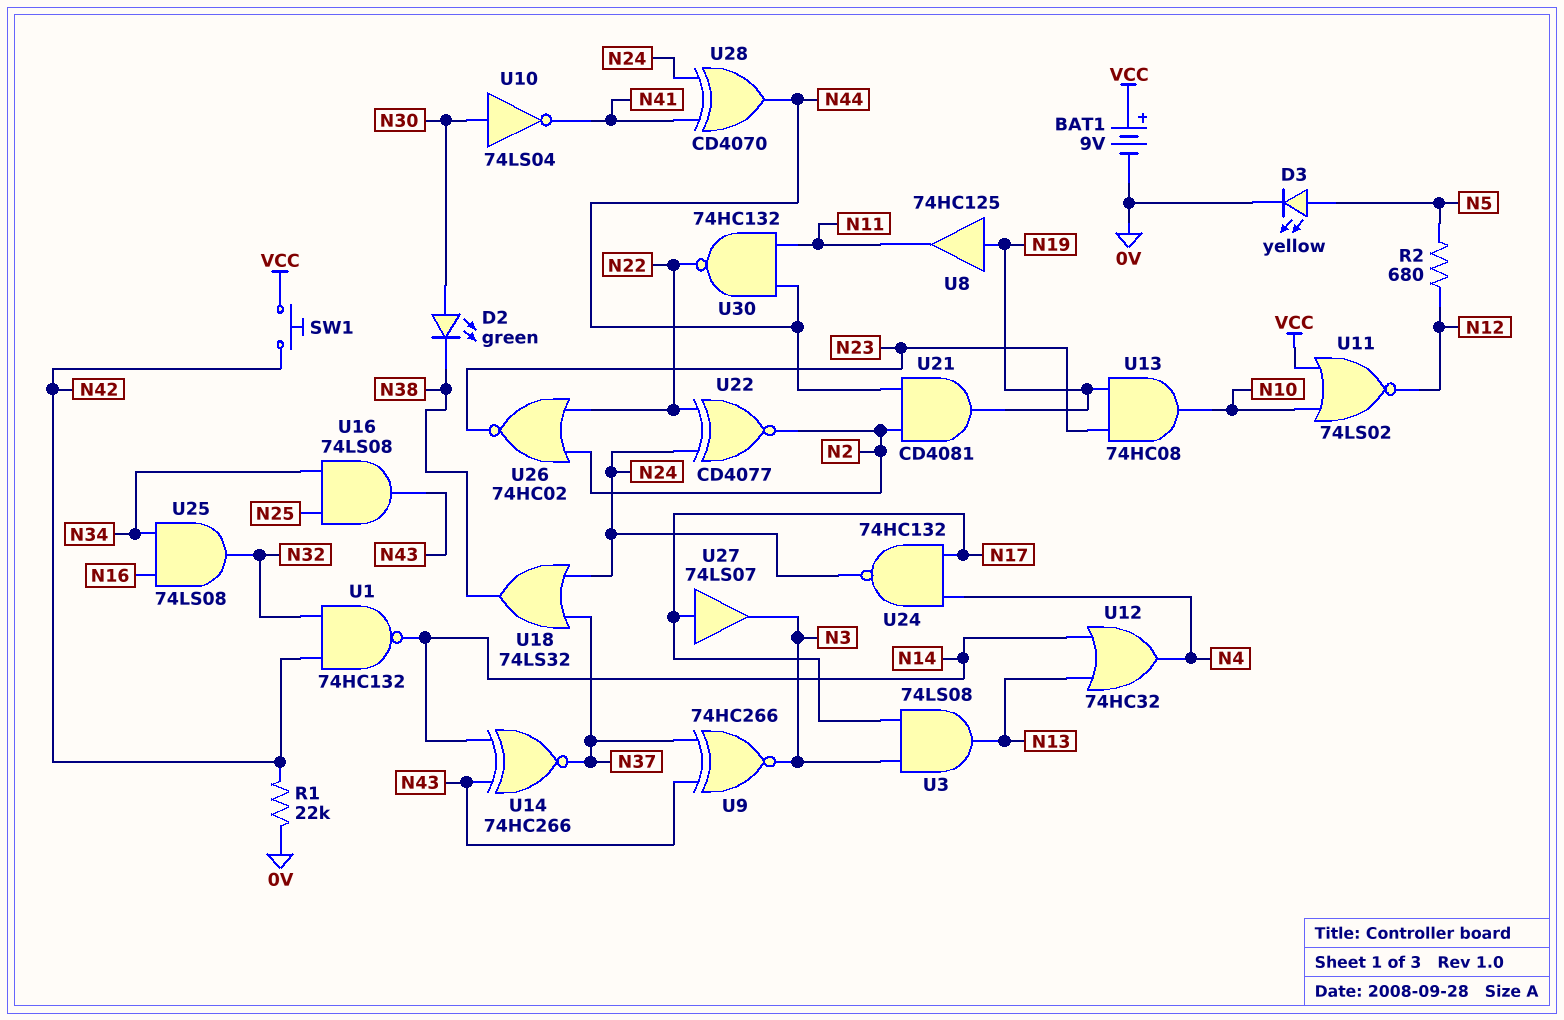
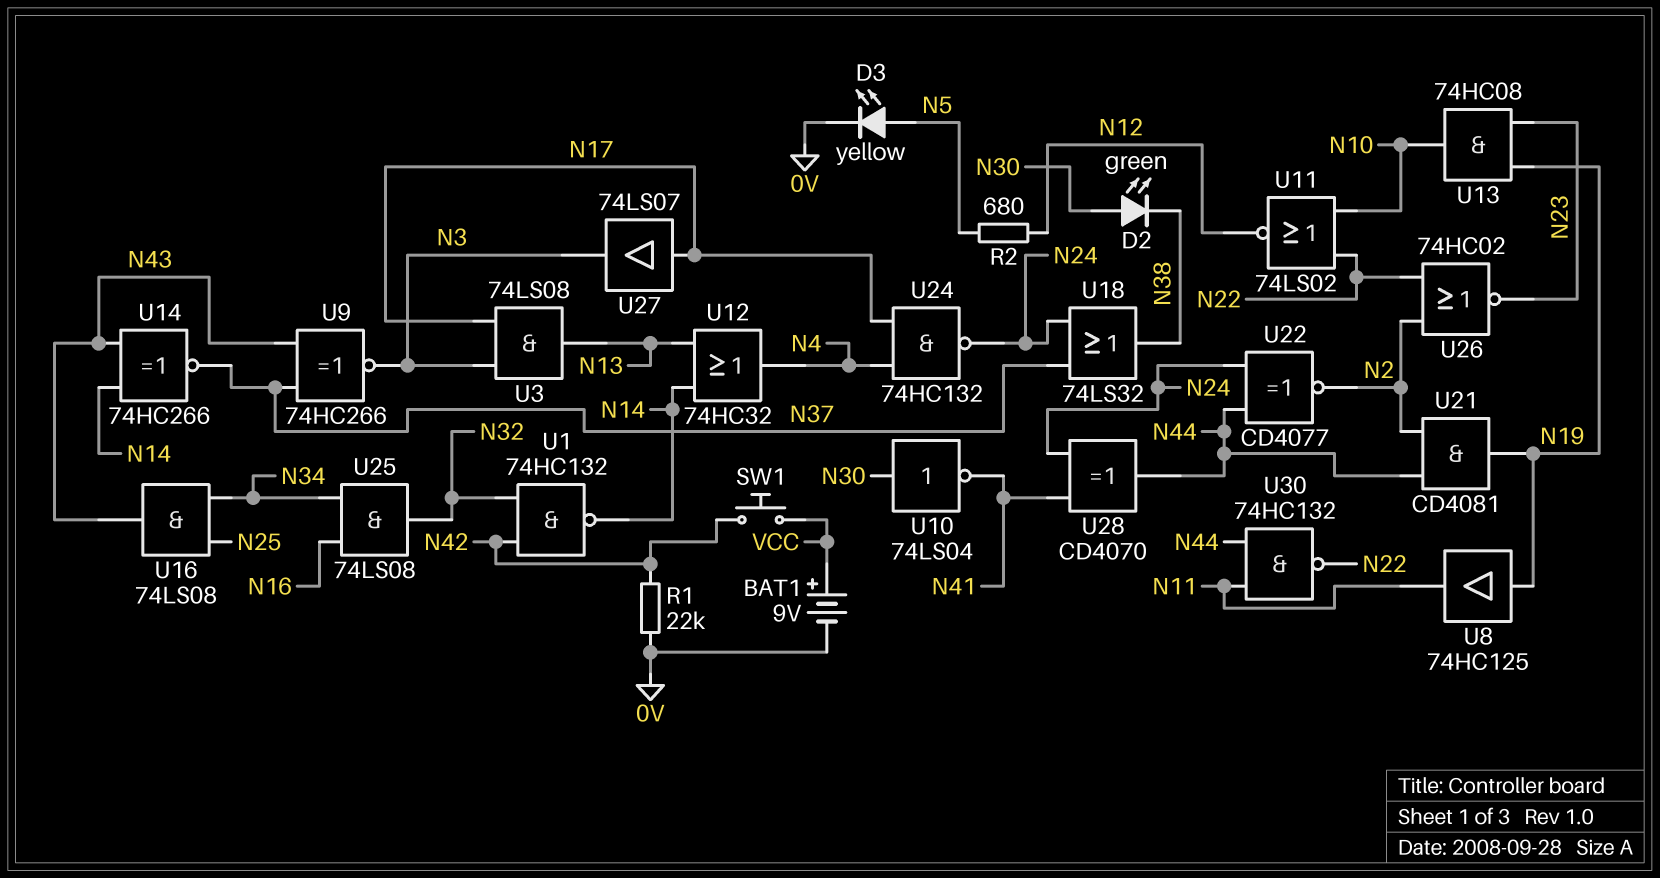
U11: NOR 74LS02 (in N10, in VCC, out N12) -> NOR 74LS02 (in N10, in N22, out N12)
U22: XNOR CD4077 (in N22, in N24, out N2) -> XNOR CD4077 (in N24, in N44, out N2)

